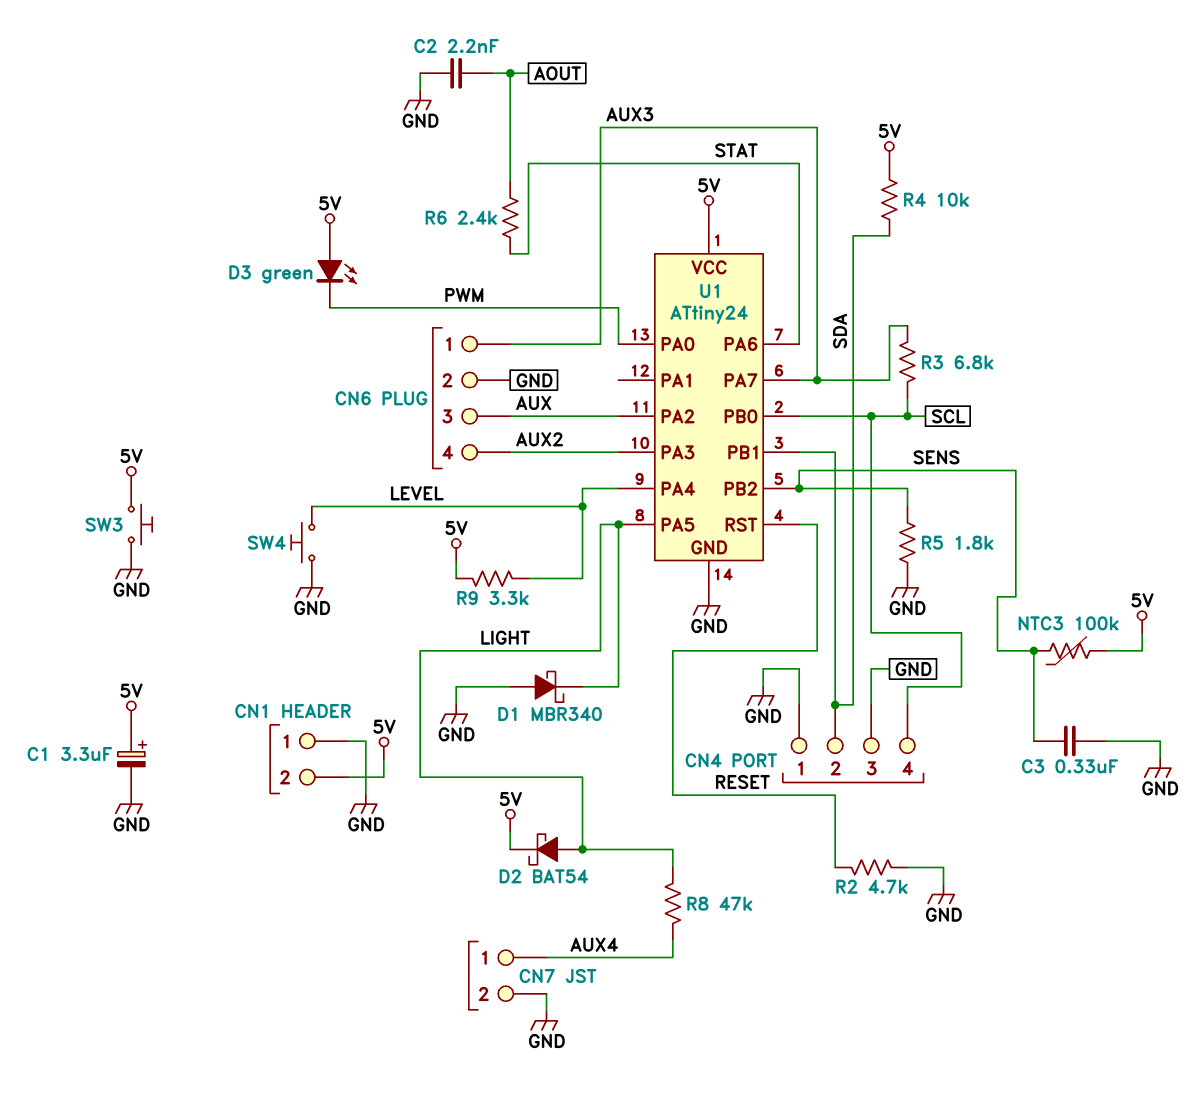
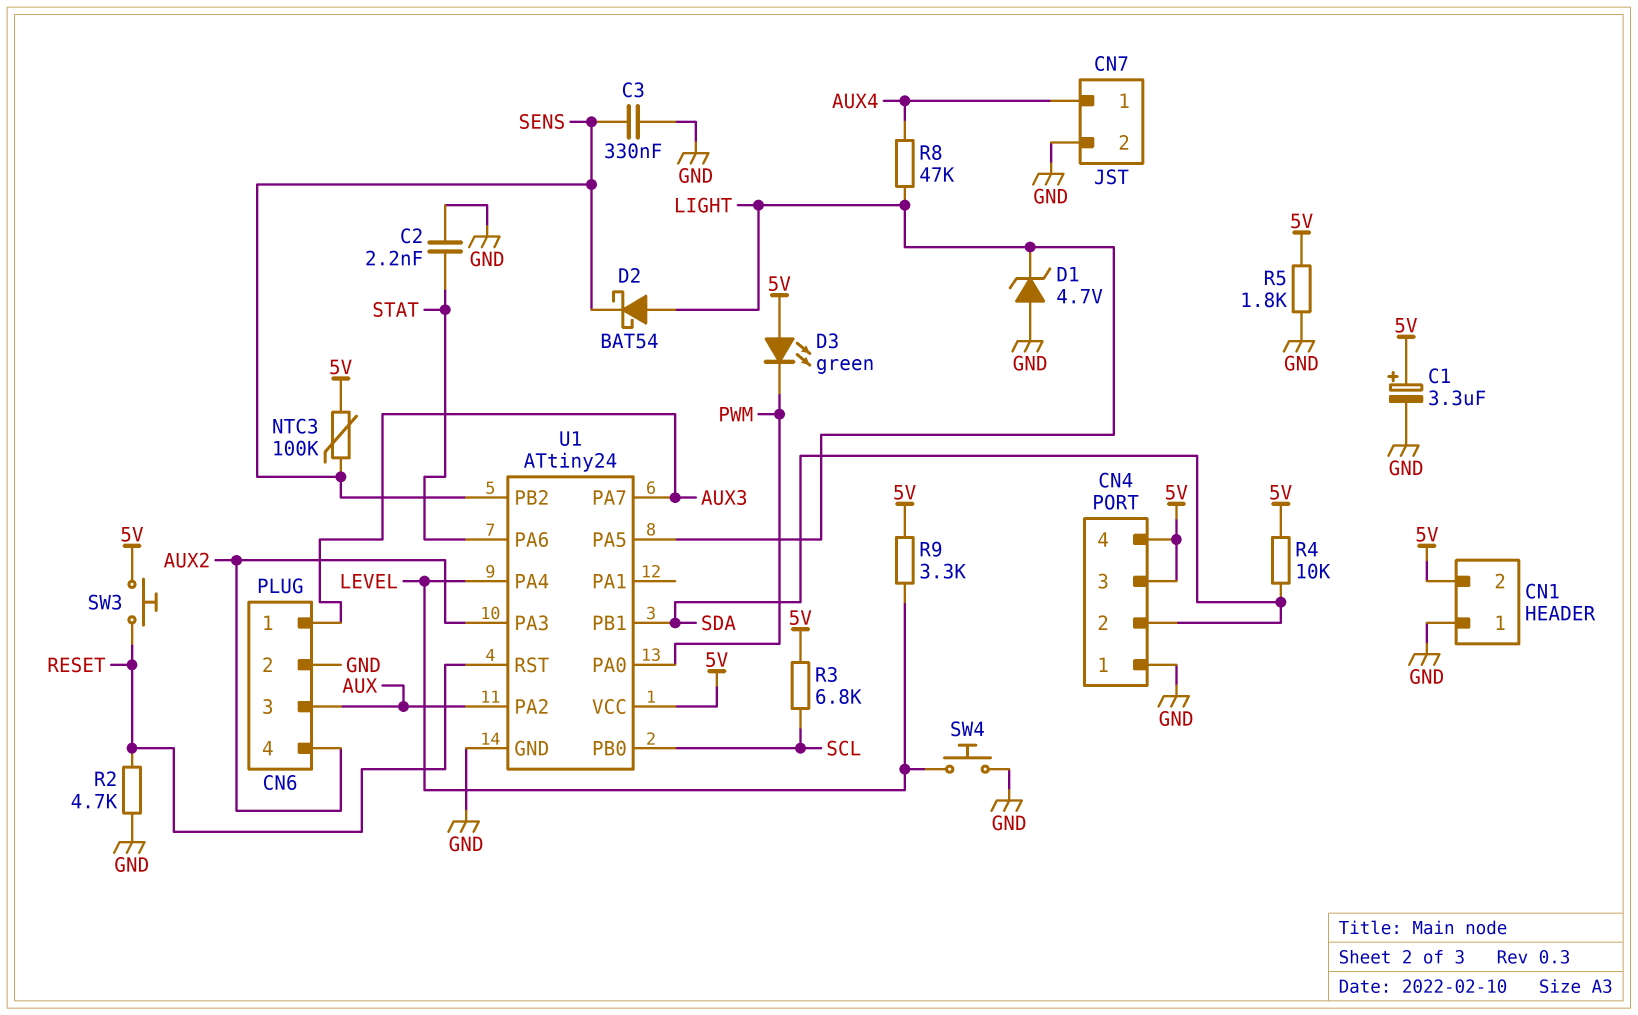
C2: 2.2nF (AOUT, GND) -> 2.2nF (GND, STAT)
CN4 pin 3: GND -> 5V
CN4 pin 4: SCL -> 5V
D1: schottky MBR340 (A GND, K LIGHT) -> zener 4.7V (A GND, K LIGHT)
D2: schottky BAT54 (A LIGHT, K 5V) -> schottky BAT54 (A LIGHT, K SENS)
R3: 6.8k (AUX3, SCL) -> 6.8k (5V, SCL)
R5: 1.8k (GND, SENS) -> 1.8k (5V, GND)
R6: 2.4k (AOUT, STAT) -> none
SW3: button (5V, GND) -> button (5V, RESET)

